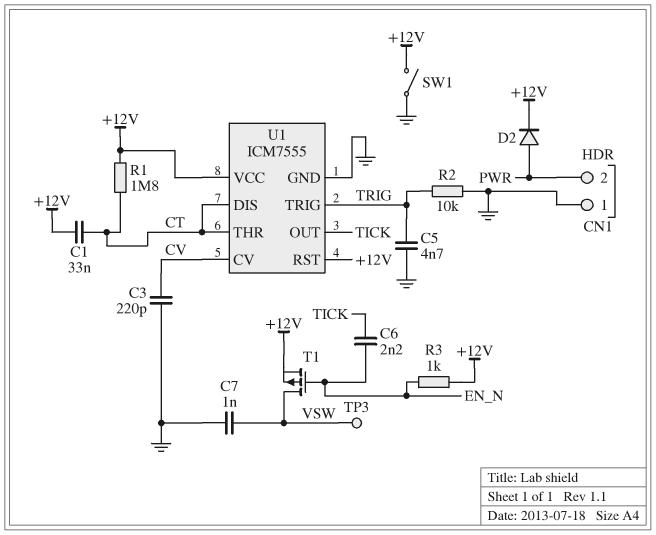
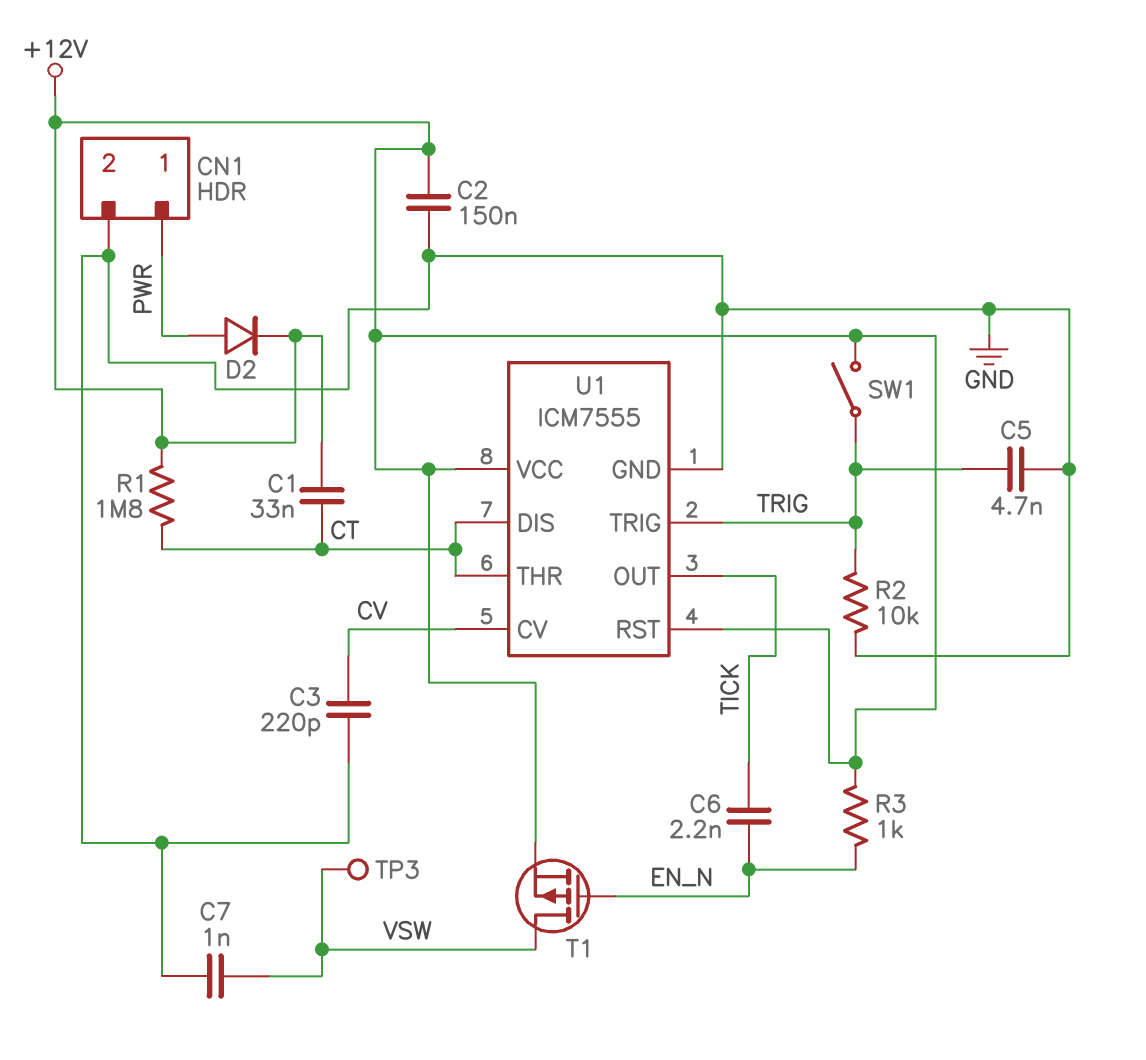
C2: none -> 150nF (+12V, GND)
CN1 pin 1: GND -> PWR
CN1 pin 2: PWR -> GND
SW1: switch (+12V, GND) -> switch (+12V, TRIG)

